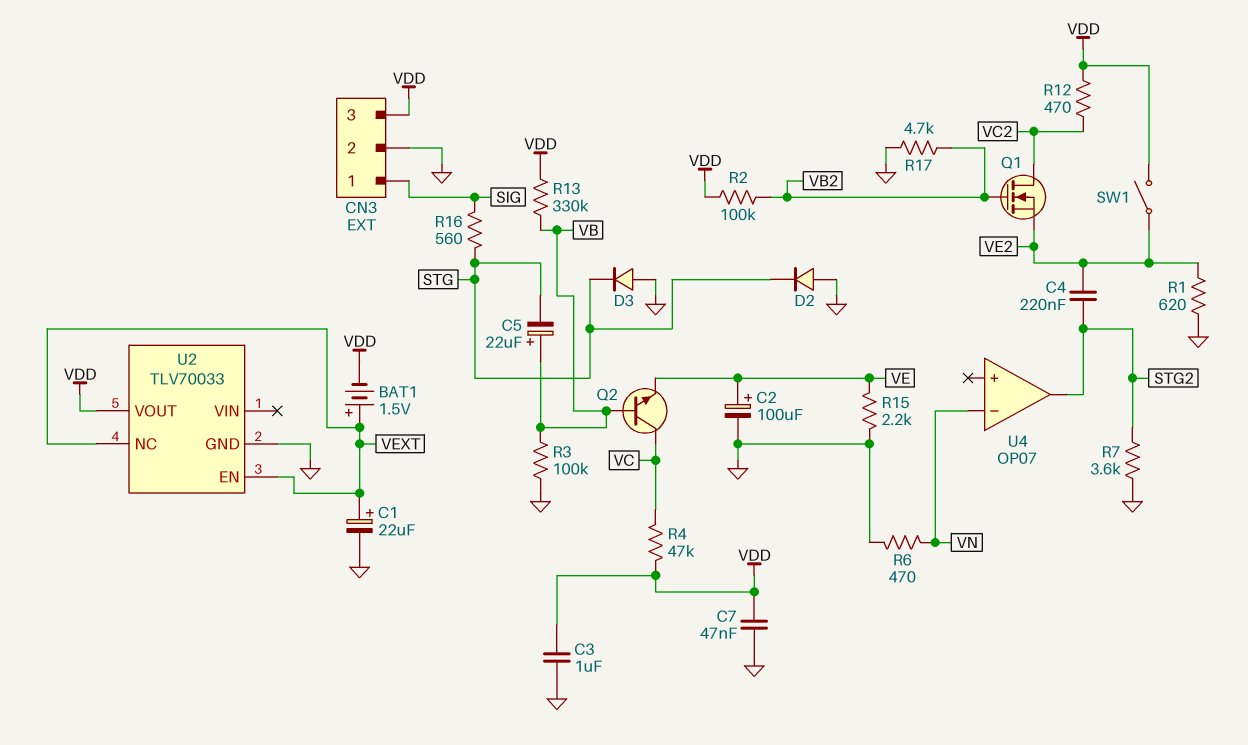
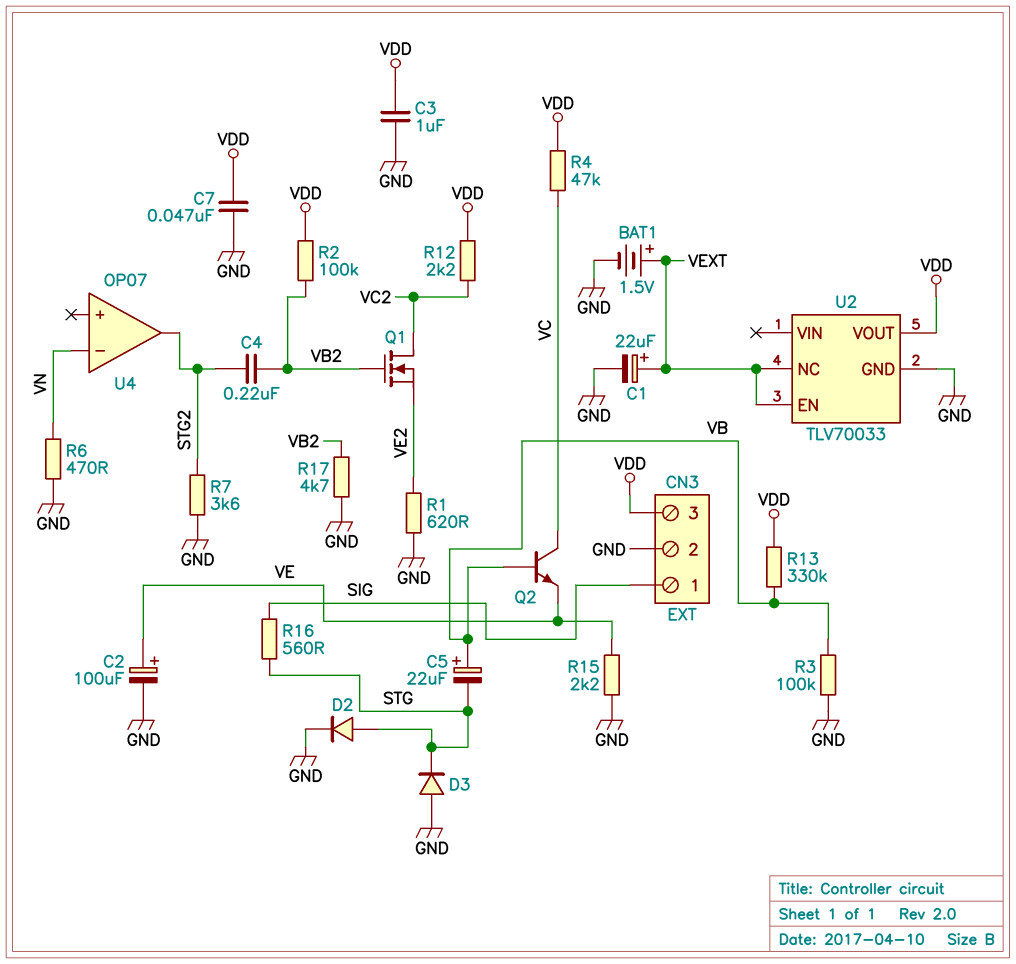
BAT1: 1.5V (plus VEXT, minus VDD) -> 1.5V (plus VEXT, minus GND)
C4: 220nF (STG2, VE2) -> 220nF (STG2, VB2)
D2: diode (A GND, K STG) -> diode (A STG, K GND)
R12: 470 (VC2, VDD) -> 2.2k (VC2, VDD)
SW1: switch (VDD, VE2) -> none

